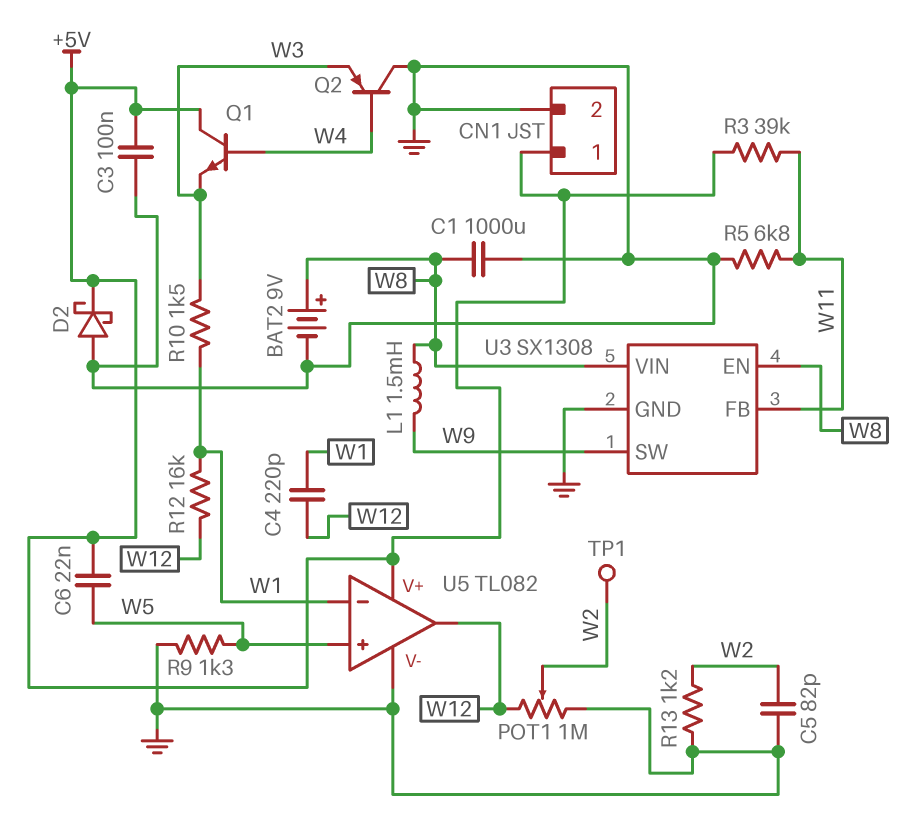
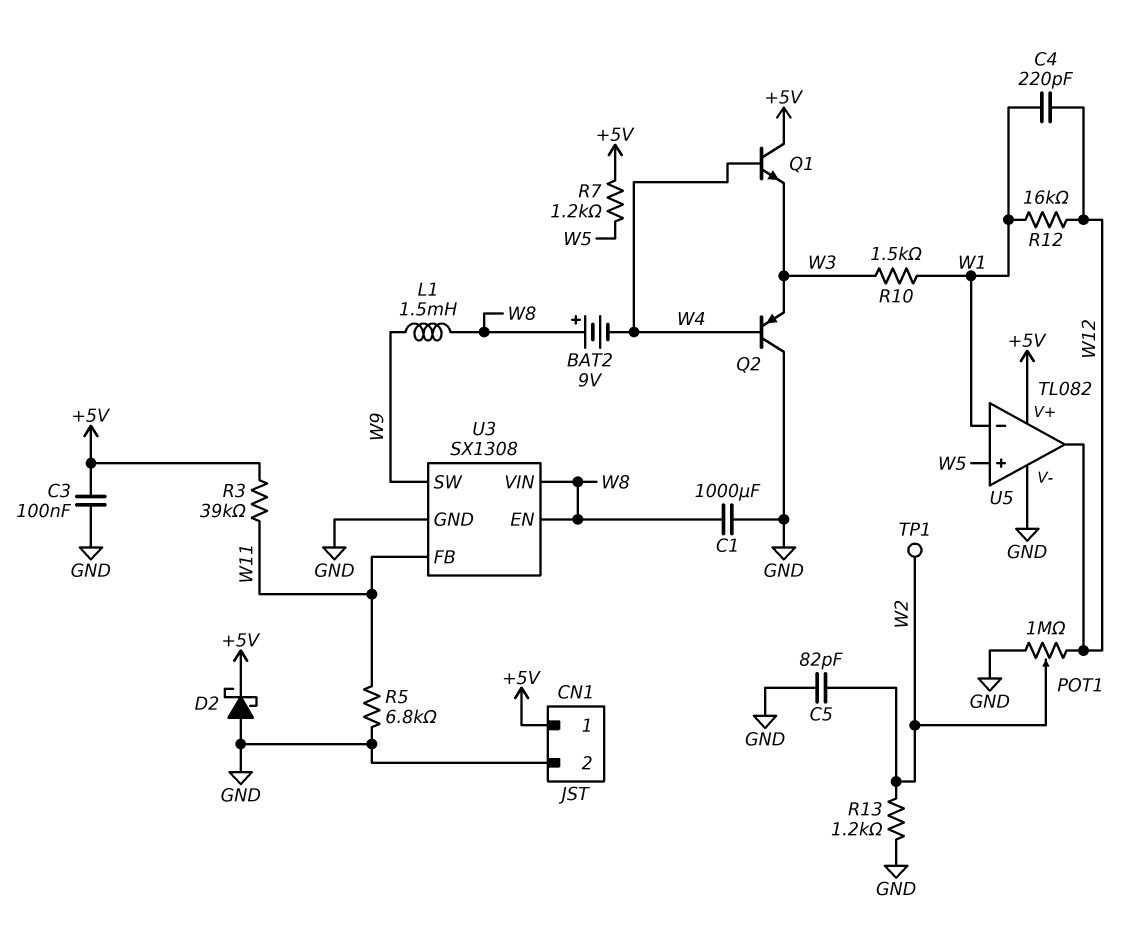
BAT2: 9V (plus W8, minus GND) -> 9V (plus W8, minus W4)
C6: 22nF (+5V, W5) -> none
R7: none -> 1.2k (+5V, W5)
R9: 1.3k (GND, W5) -> none

